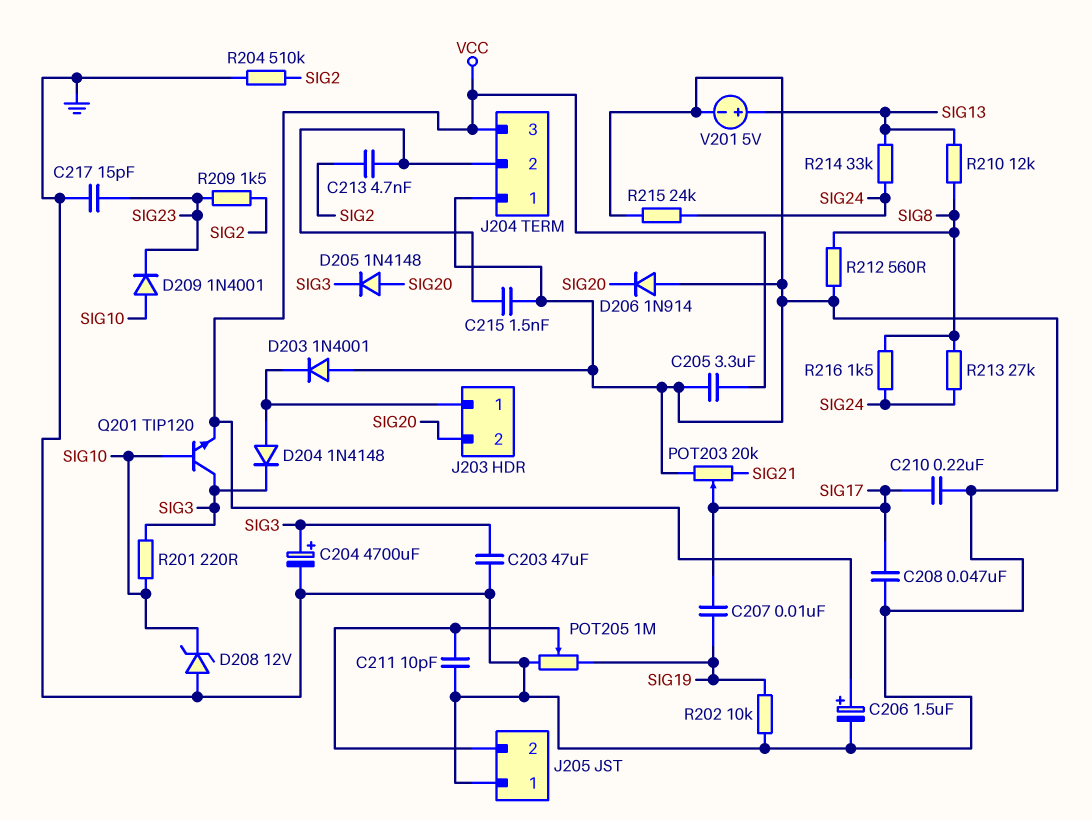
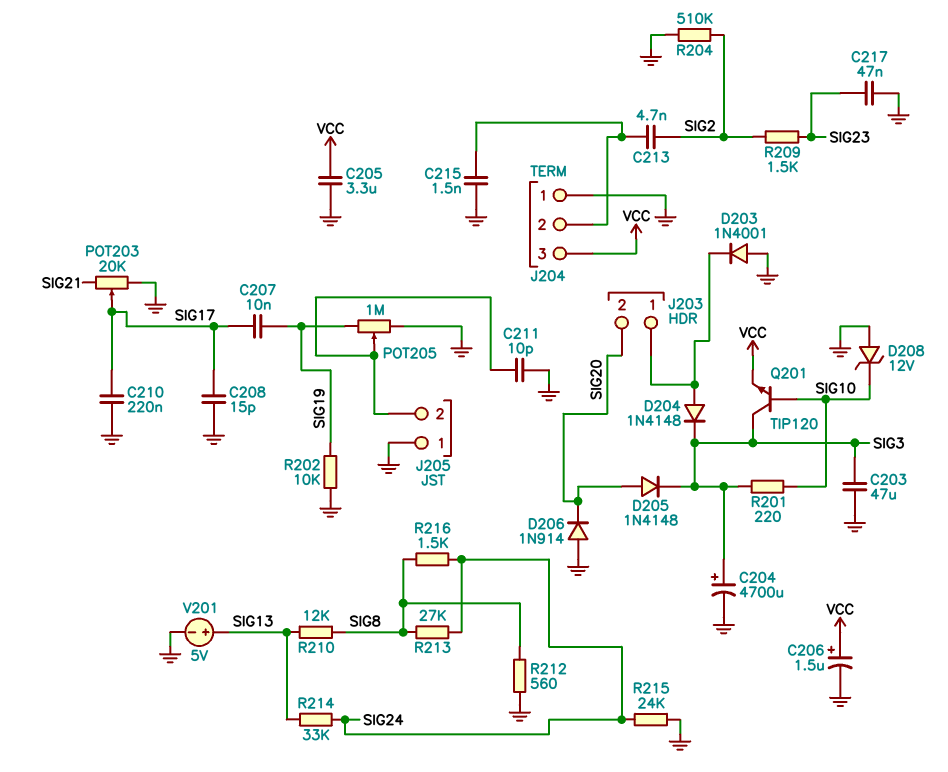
C208: 47nF (GND, SIG17) -> 15pF (GND, SIG17)
C217: 15pF (GND, SIG23) -> 47nF (GND, SIG23)
D209: diode 1N4001 (A SIG10, K SIG23) -> none

